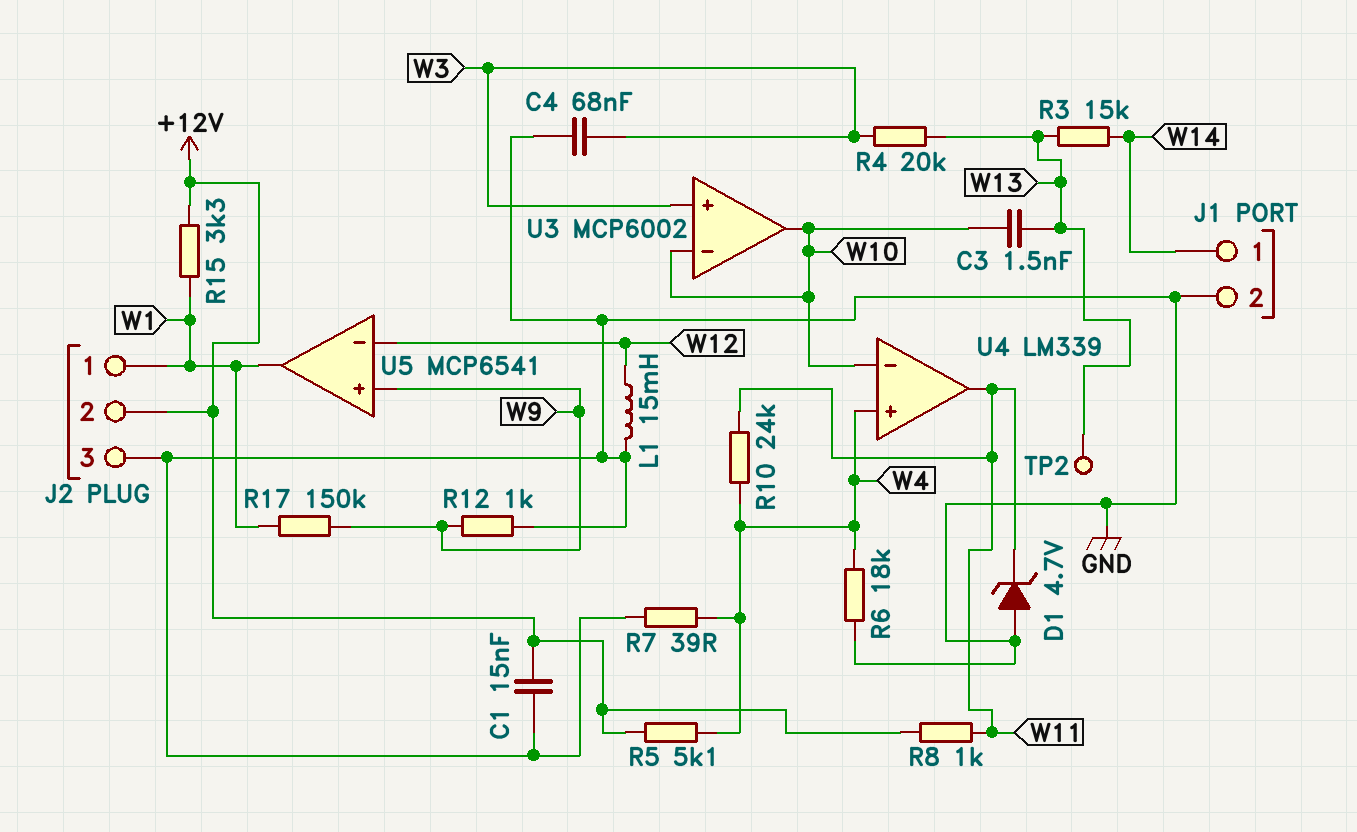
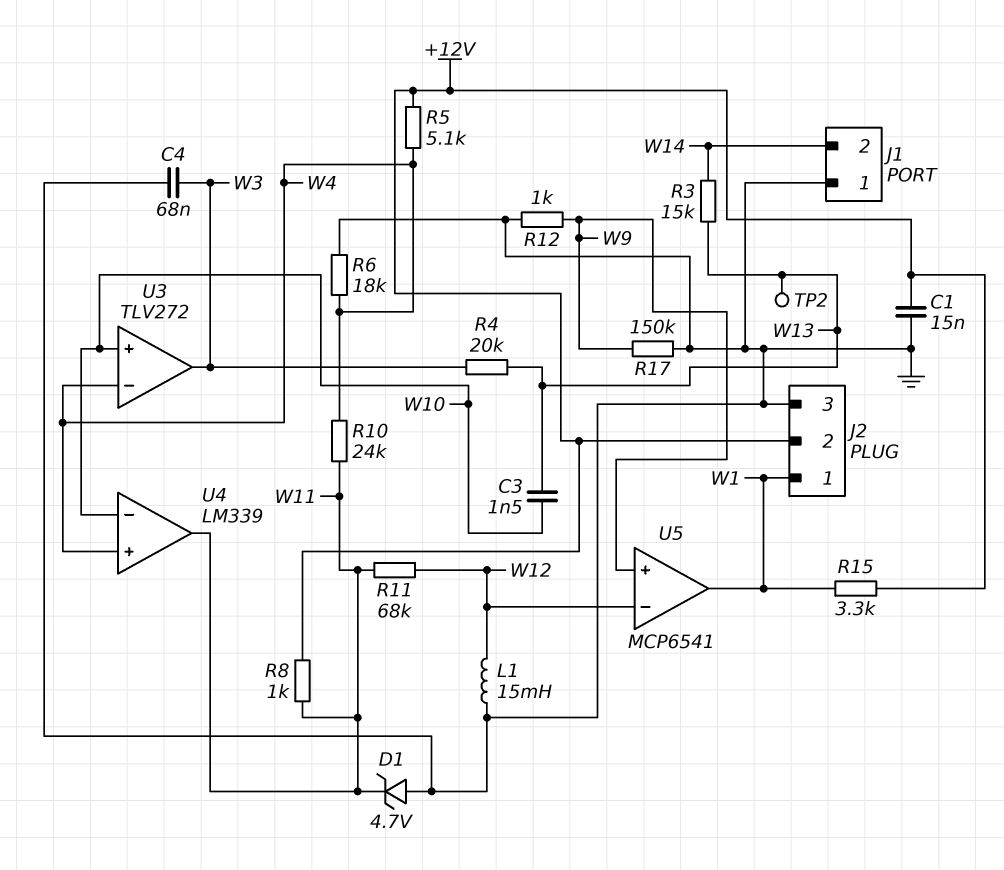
J1 pin 1: W14 -> GND
J1 pin 2: GND -> W14
R7: 39 (GND, W4) -> none
R11: none -> 68k (W11, W12)
R17: 150k (W1, W9) -> 150k (GND, W9)
U3: MCP6002 -> TLV272
U3 pin in+: W3 -> W10
U3 pin in-: W10 -> W4
U3 pin out: W10 -> W3

